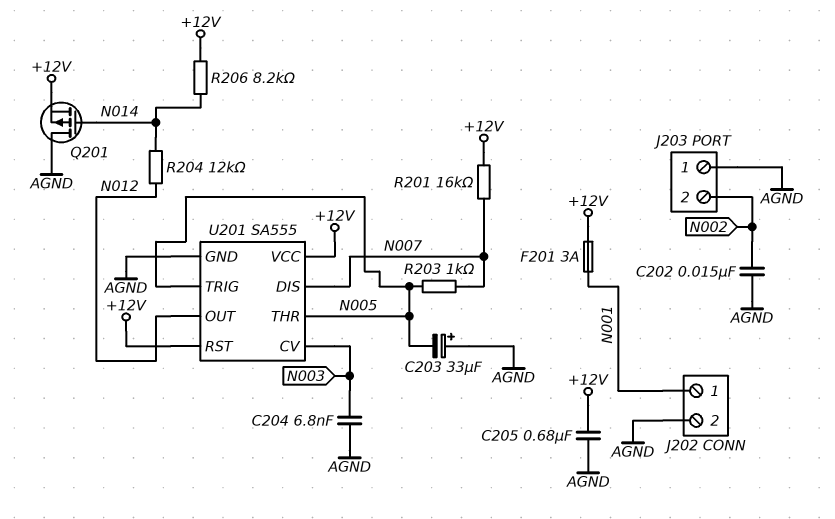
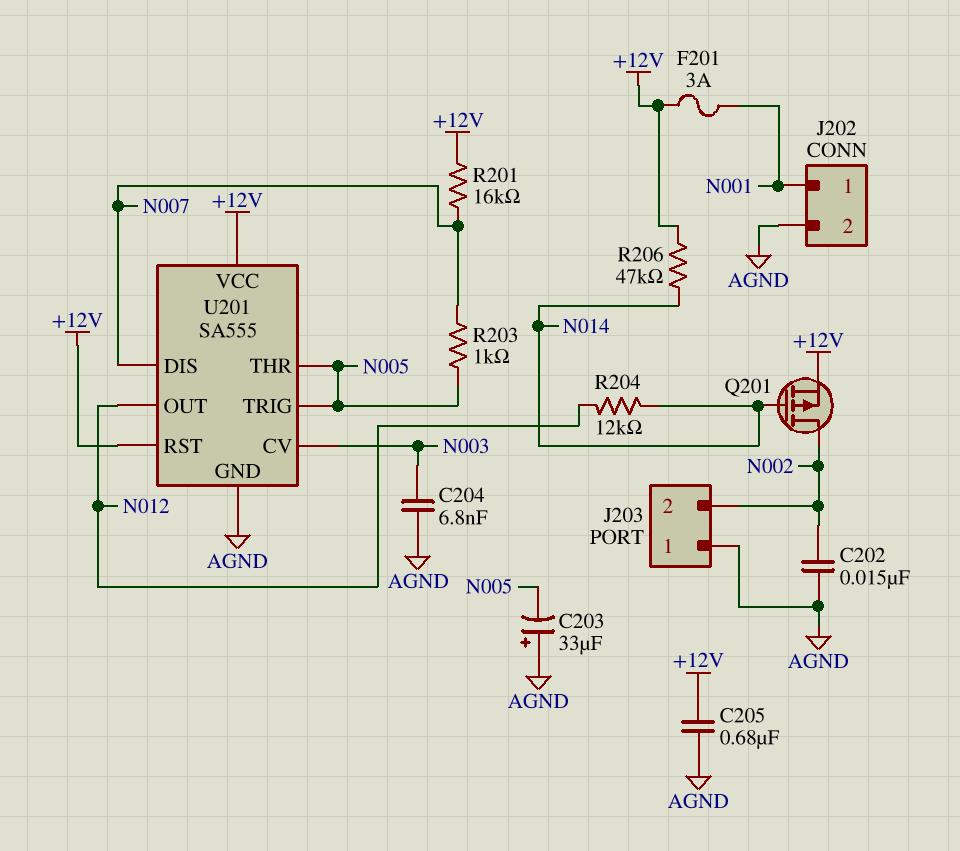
Q201: PMOS (G N014, D AGND, S +12V) -> PMOS (G N014, D N002, S +12V)
R206: 8.2k (+12V, N014) -> 47k (+12V, N014)

